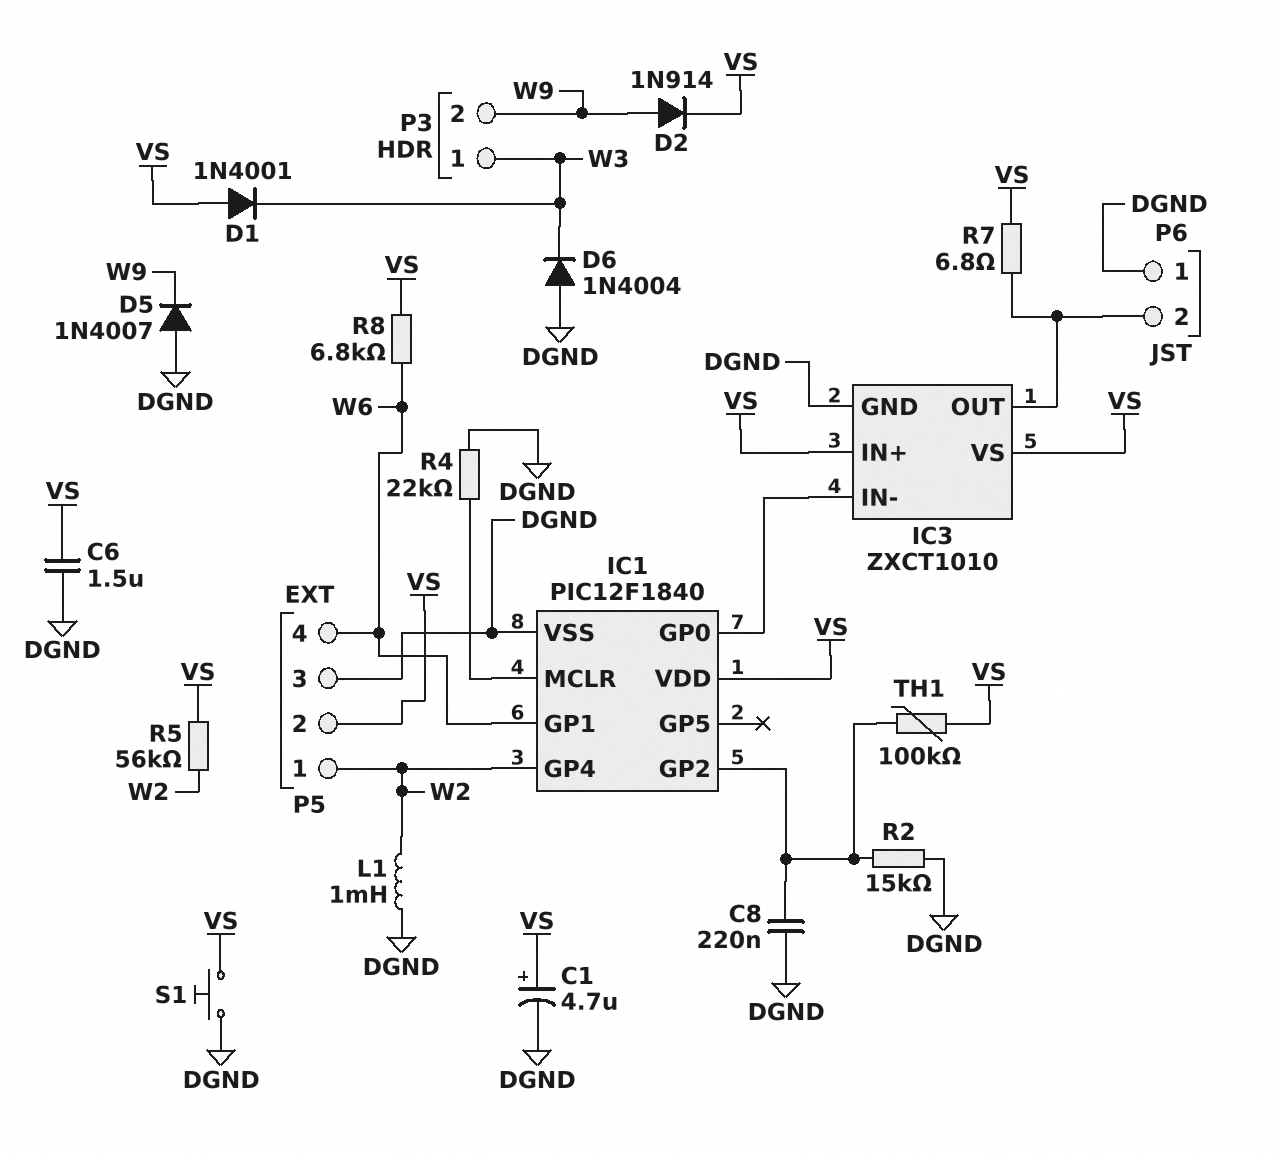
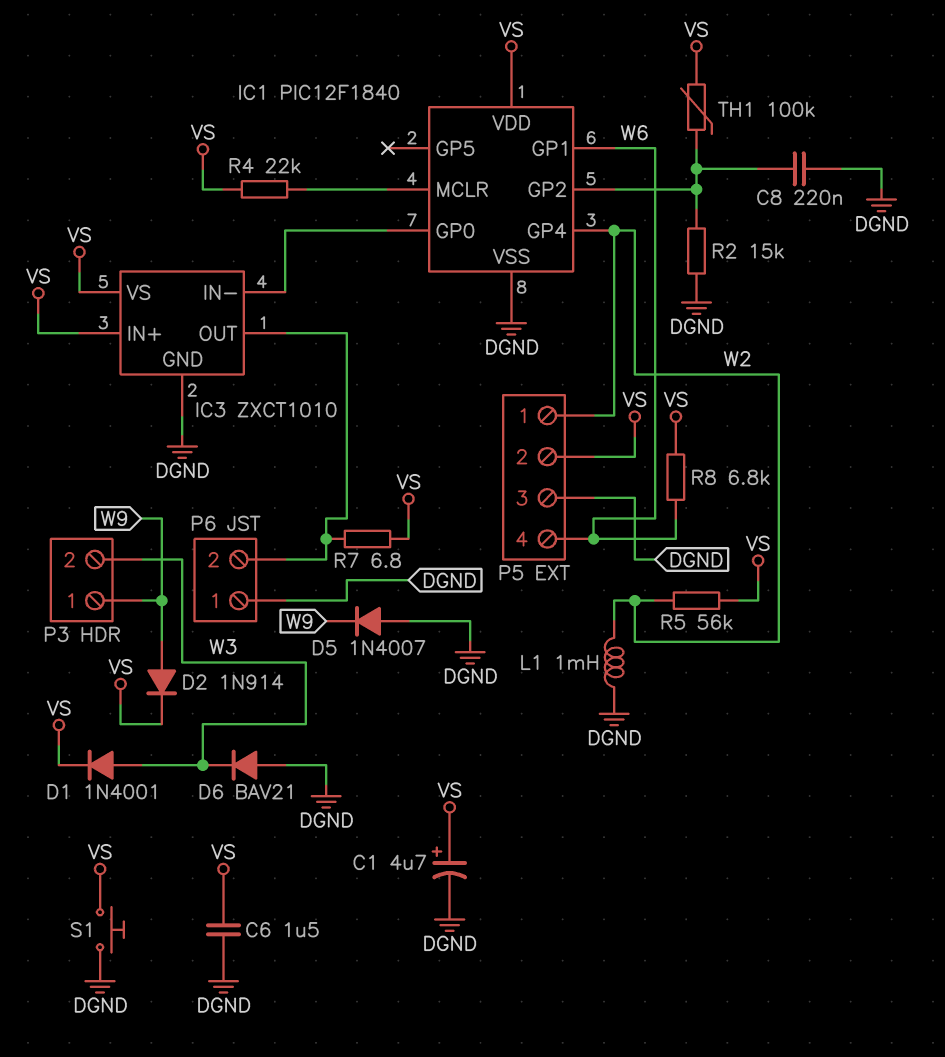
D1: diode 1N4001 (A VS, K W3) -> diode 1N4001 (A W3, K VS)
D6: diode 1N4004 (A DGND, K W3) -> diode BAV21 (A DGND, K W3)
P3 pin 1: W3 -> W9
P3 pin 2: W9 -> W3
R4: 22k (DGND, IC1/MCLR) -> 22k (IC1/MCLR, VS)

